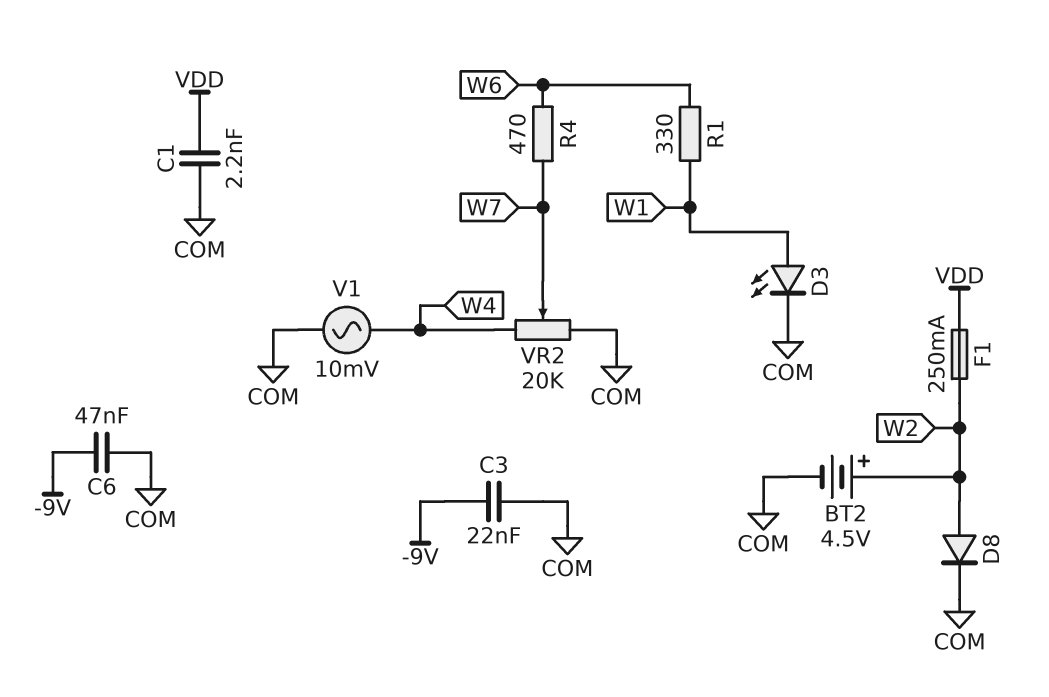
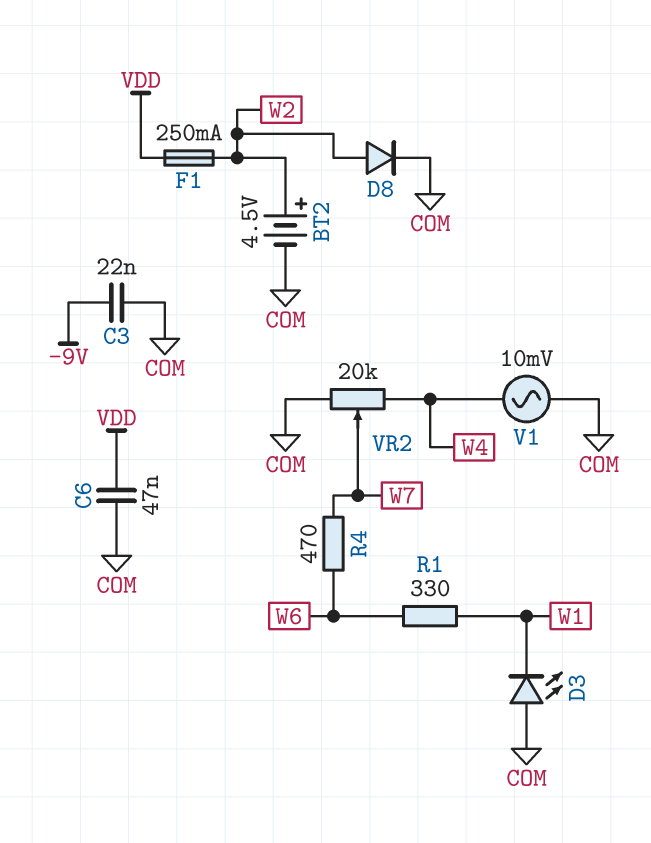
C1: 2.2nF (COM, VDD) -> none
C6: 47nF (-9V, COM) -> 47nF (COM, VDD)
D3: LED (A W1, K COM) -> LED (A COM, K W1)

